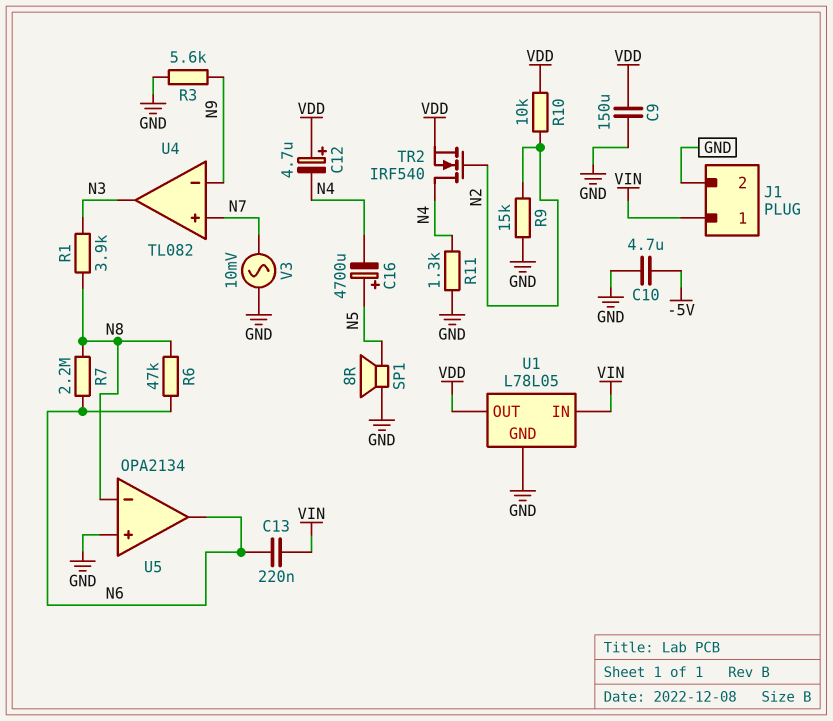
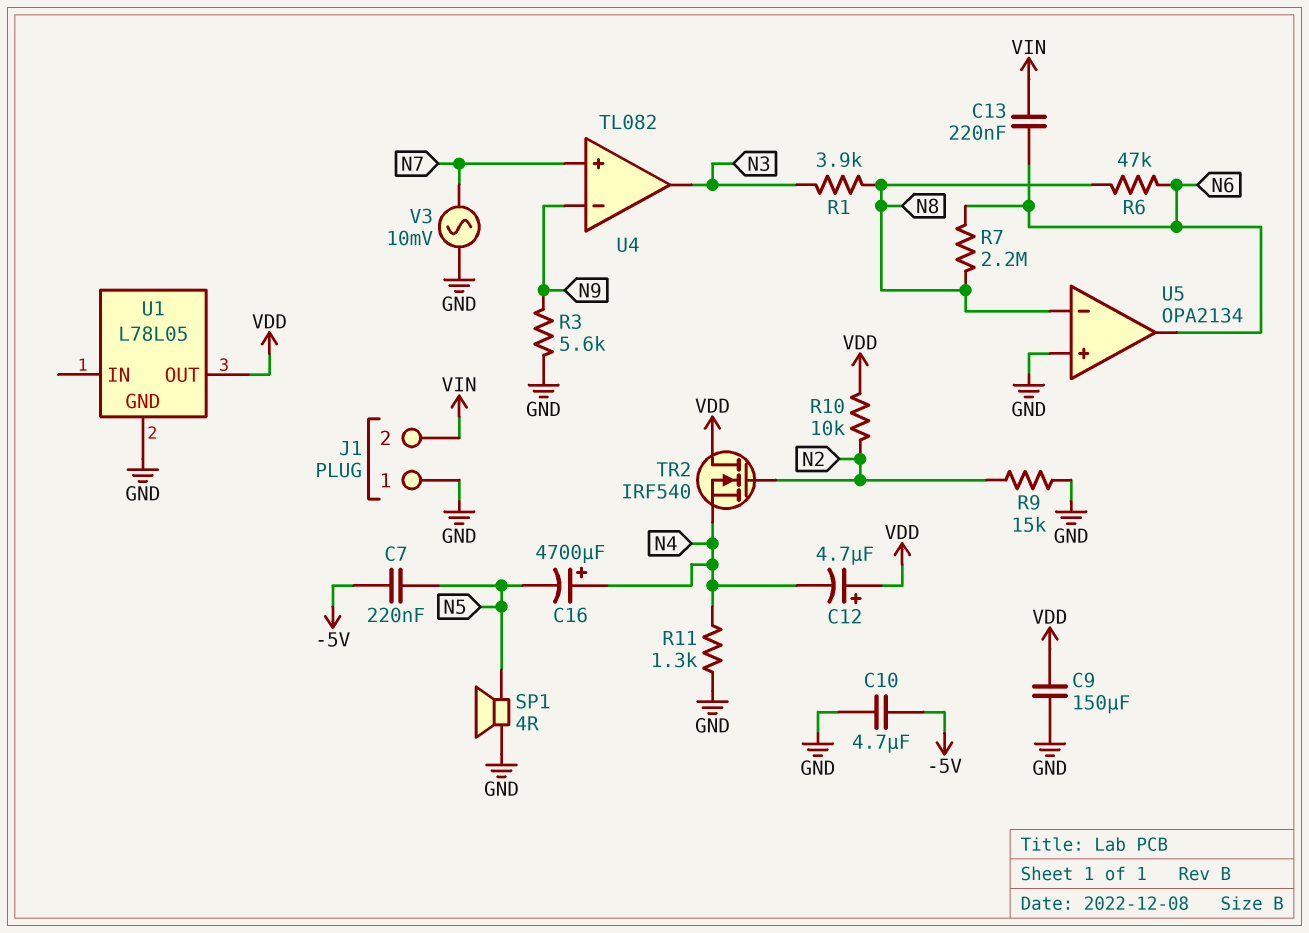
C7: none -> 220nF (-5V, N5)
C16: 4700uF (plus N5, minus N4) -> 4700uF (plus N4, minus N5)
J1 pin 1: VIN -> GND
J1 pin 2: GND -> VIN
SP1: speaker 8R (GND, N5) -> speaker 4R (GND, N5)
TR2: NMOS IRF540 (G N2, D N4, S VDD) -> NMOS IRF540 (G N2, D VDD, S N4)
U1 pin IN: VIN -> none

